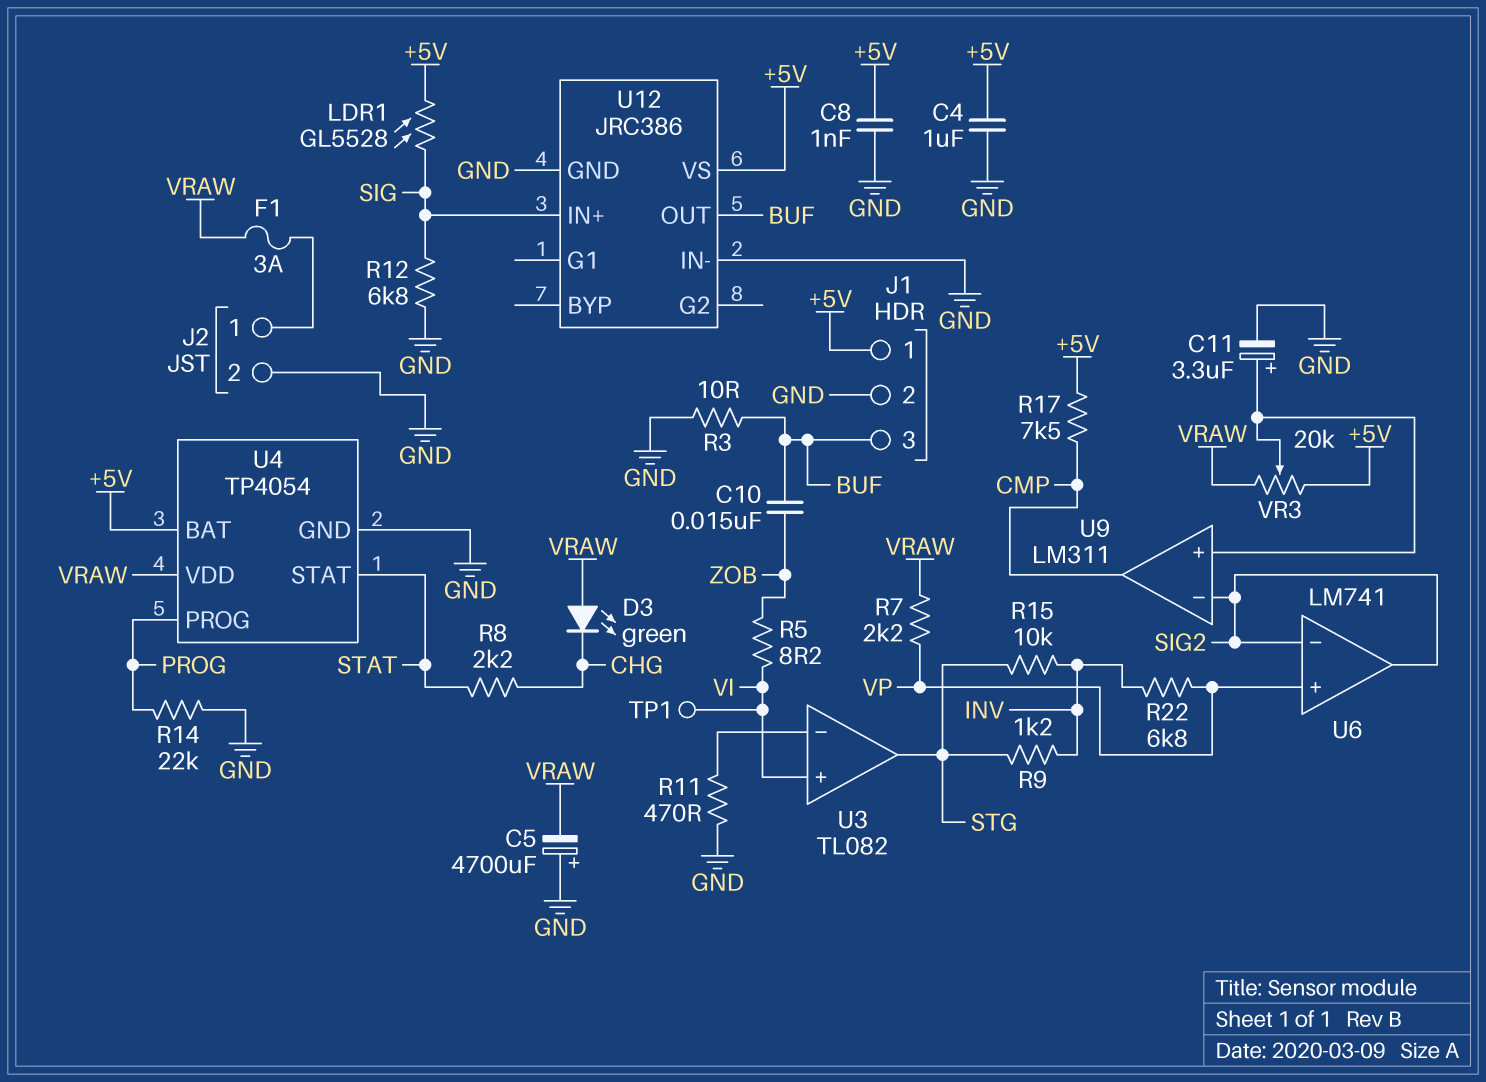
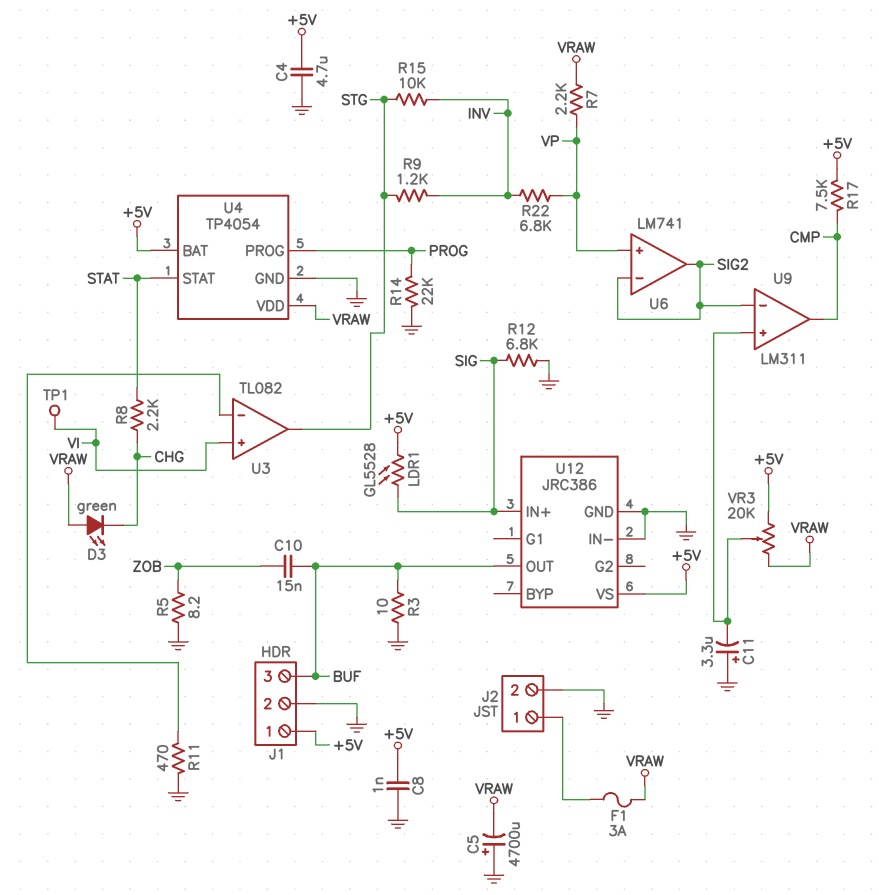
C4: 1uF (+5V, GND) -> 4.7uF (+5V, GND)
C11: 3.3uF (plus U9/in+, minus GND) -> 3.3uF (plus GND, minus U9/in+)
R5: 8.2 (VI, ZOB) -> 8.2 (GND, ZOB)

